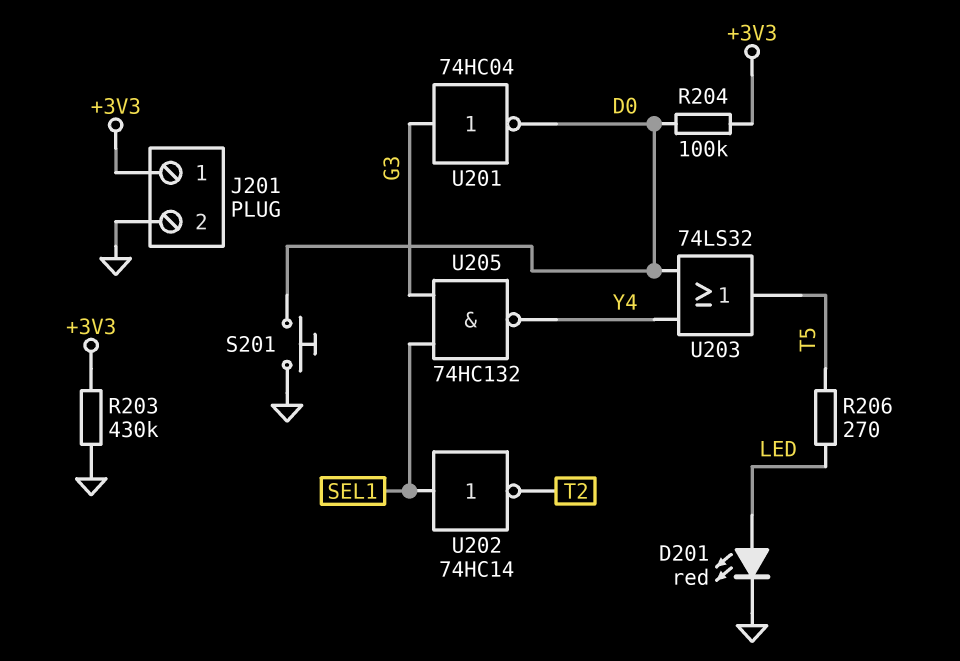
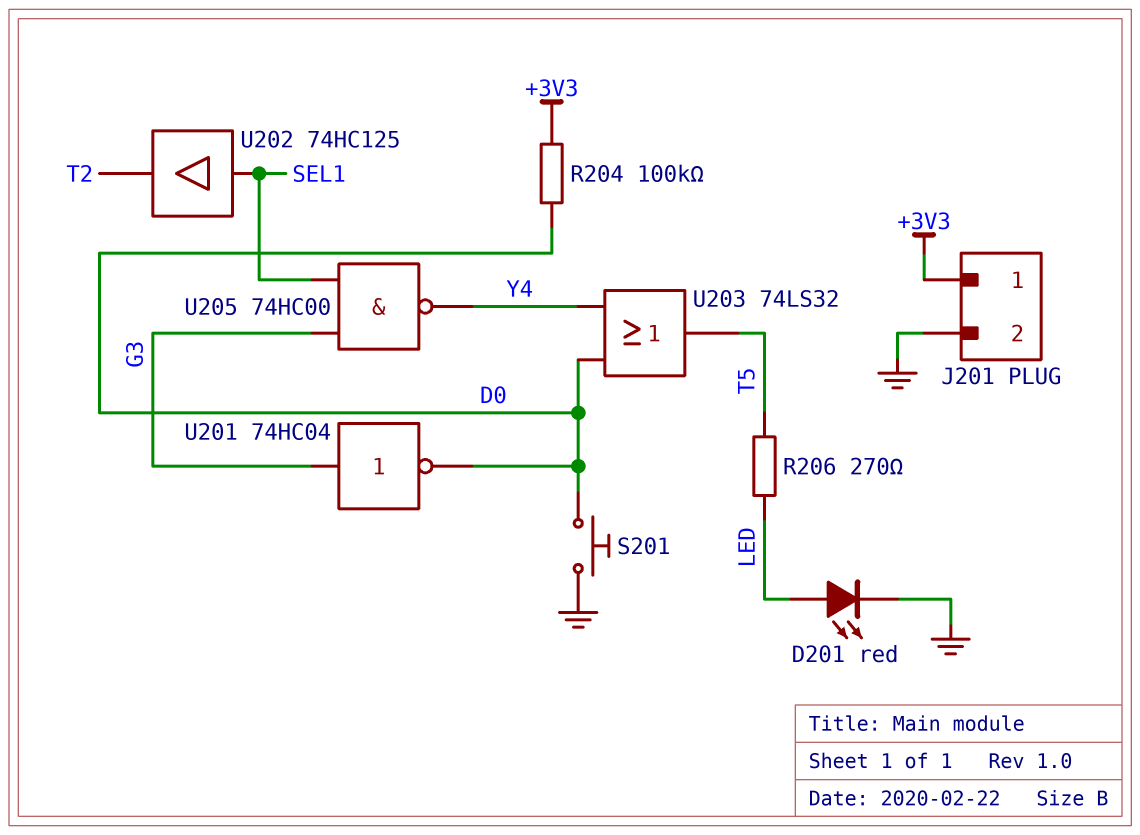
R203: 430k (+3V3, GND) -> none
U202: NOT 74HC14 (in SEL1, out T2) -> buffer 74HC125 (in SEL1, out T2)
U205: NAND 74HC132 (in G3, in SEL1, out Y4) -> NAND 74HC00 (in G3, in SEL1, out Y4)

